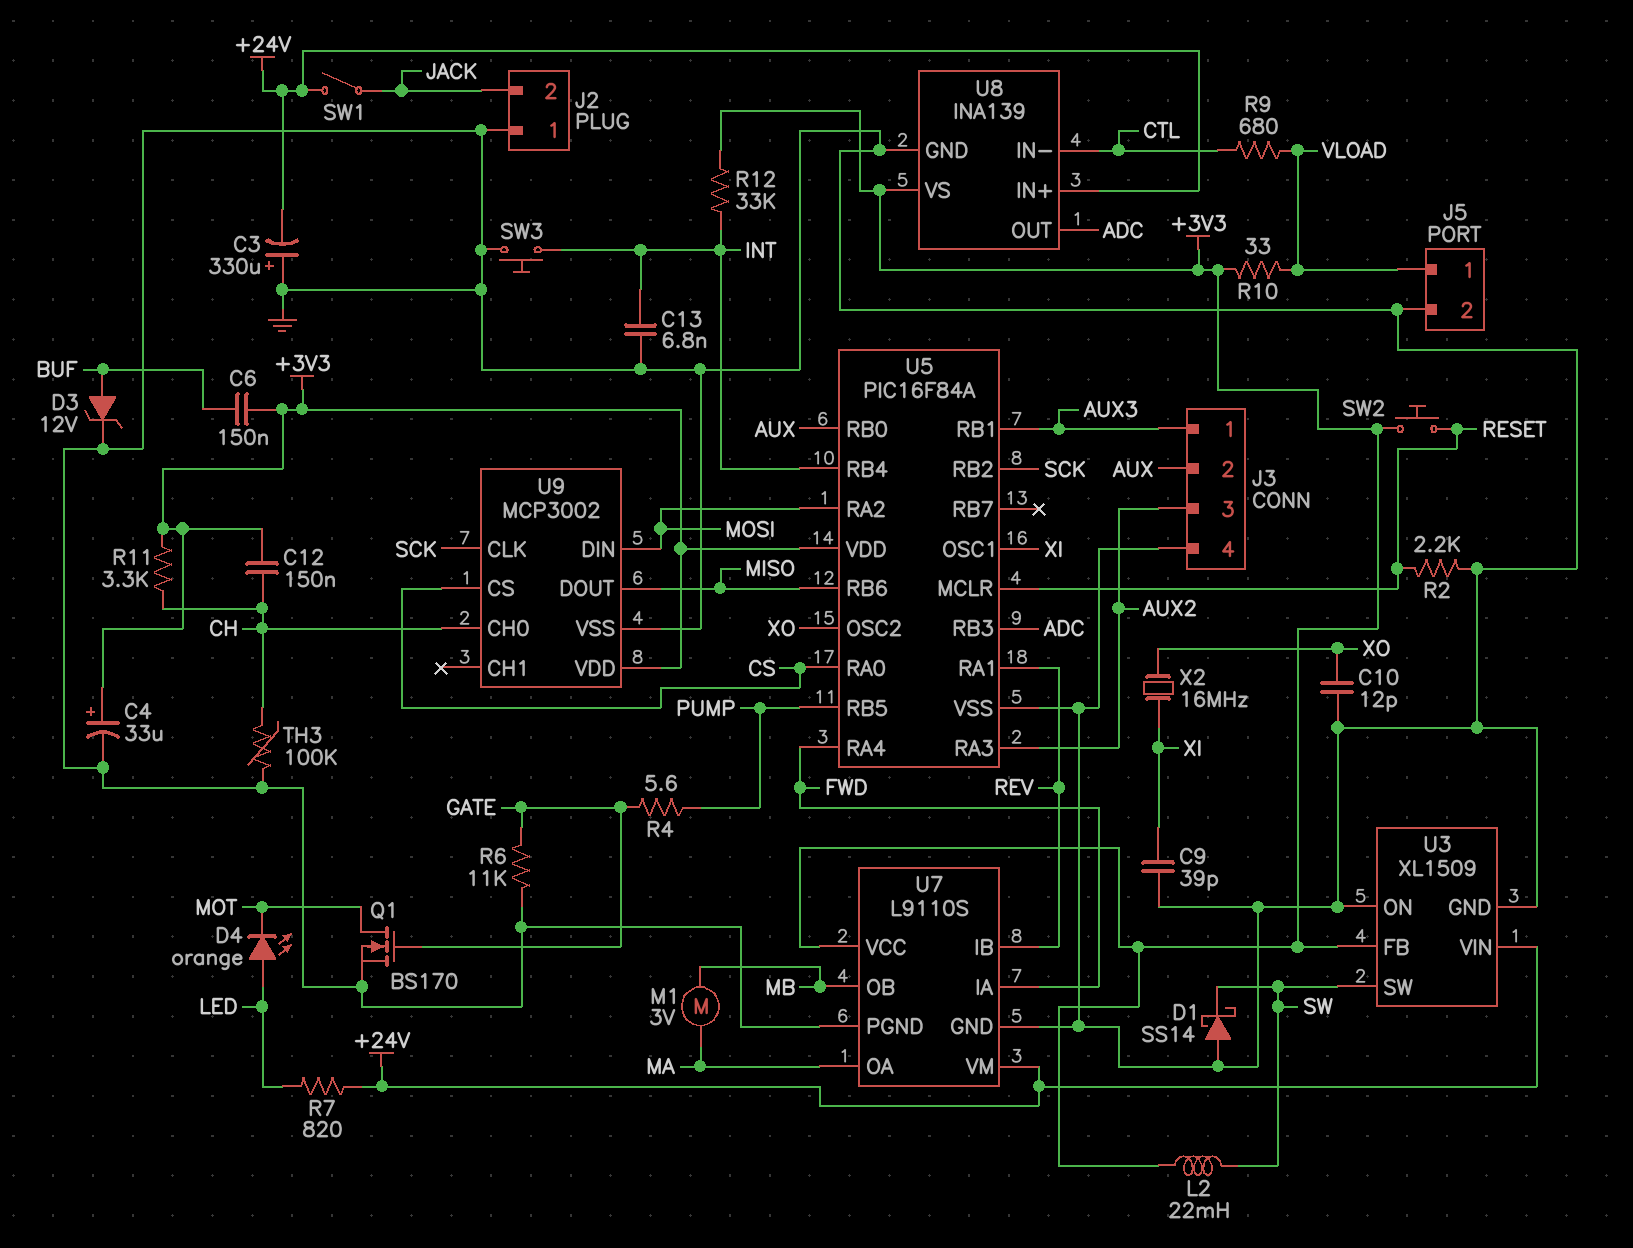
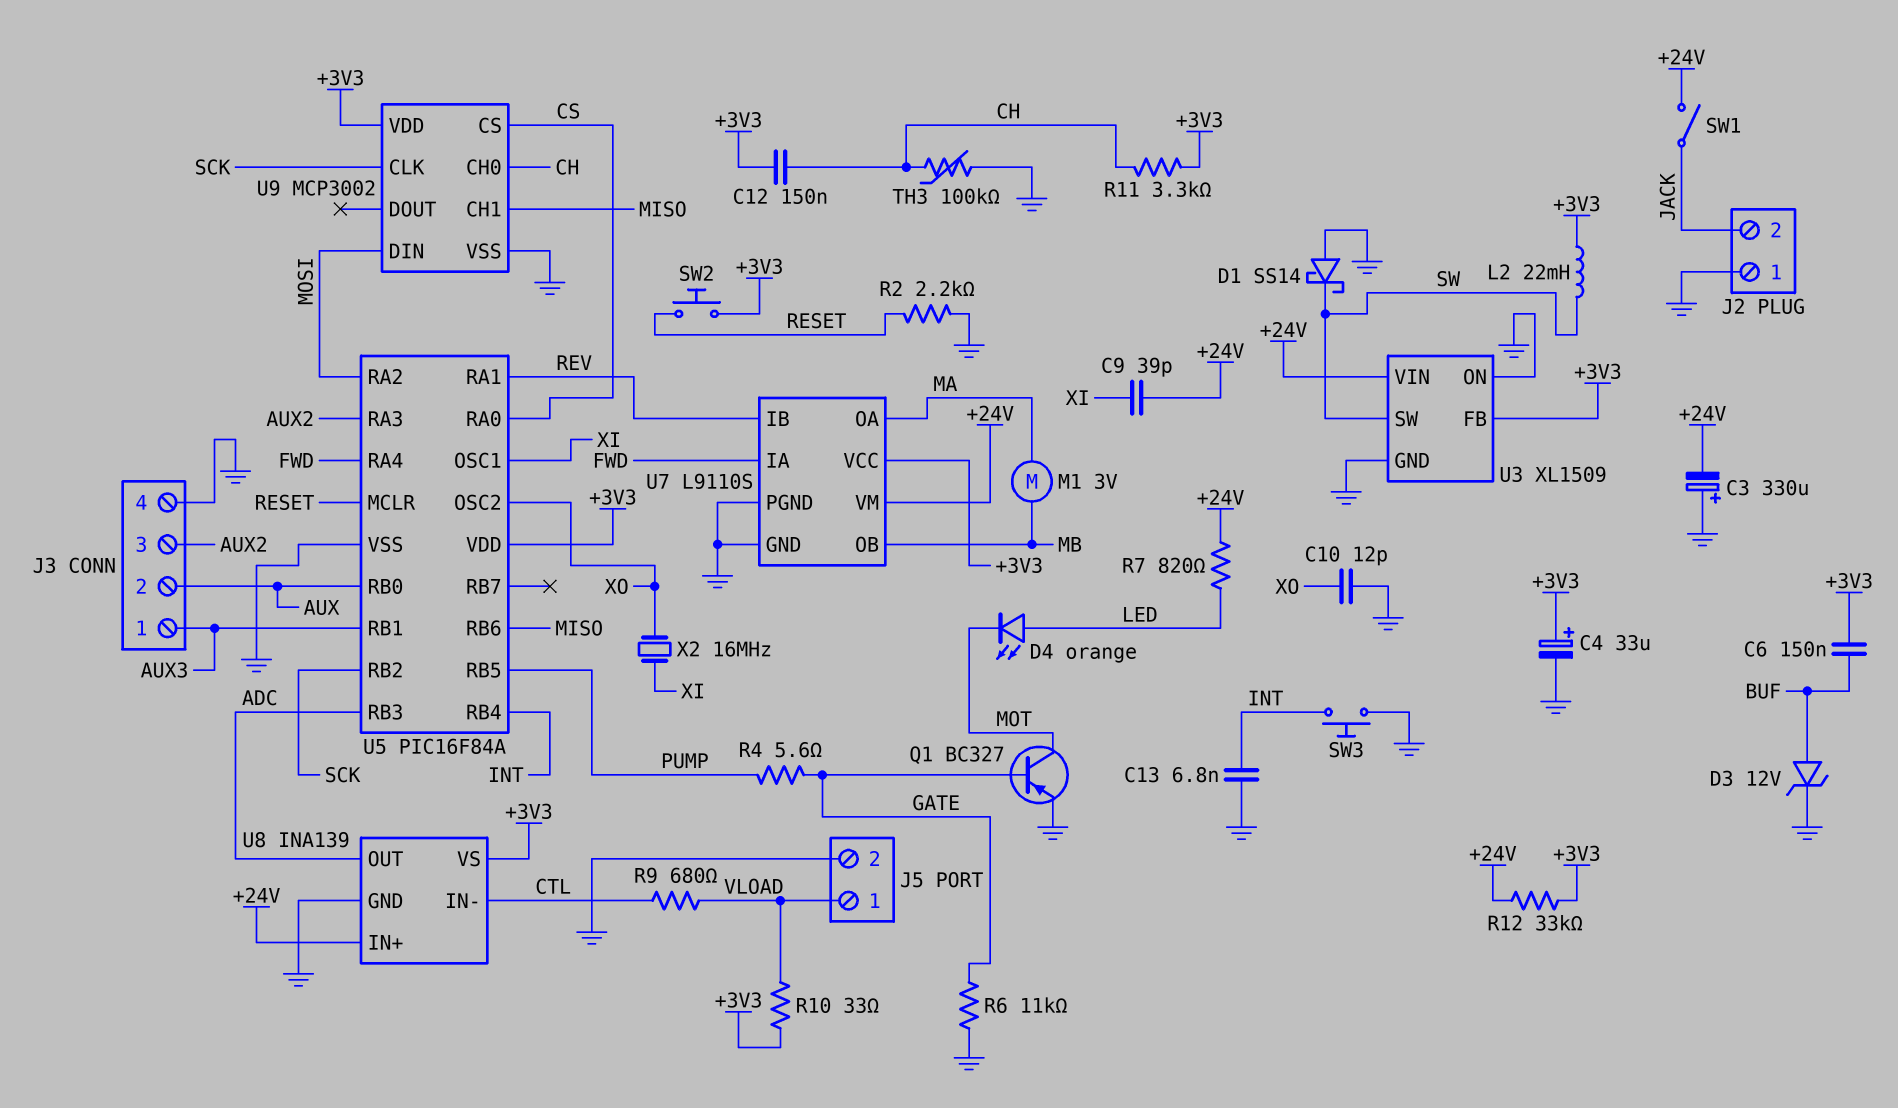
C9: 39pF (GND, XI) -> 39pF (+24V, XI)
Q1: NMOS BS170 (G GATE, D MOT, S GND) -> PNP BC327 (B GATE, C MOT, E GND)
R12: 33k (+3V3, INT) -> 33k (+3V3, +24V)
U9 pin CH1: none -> MISO
U9 pin DOUT: MISO -> none

